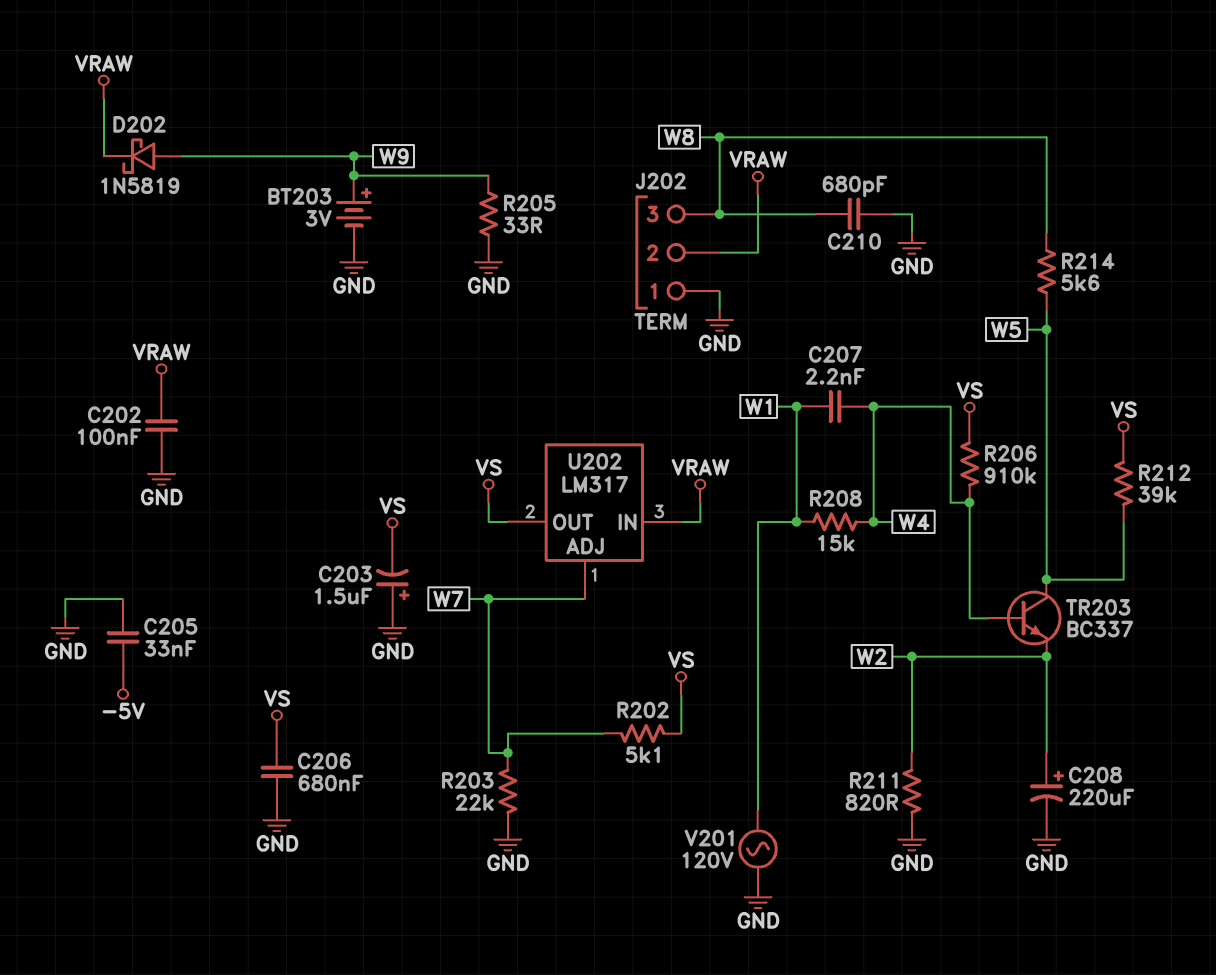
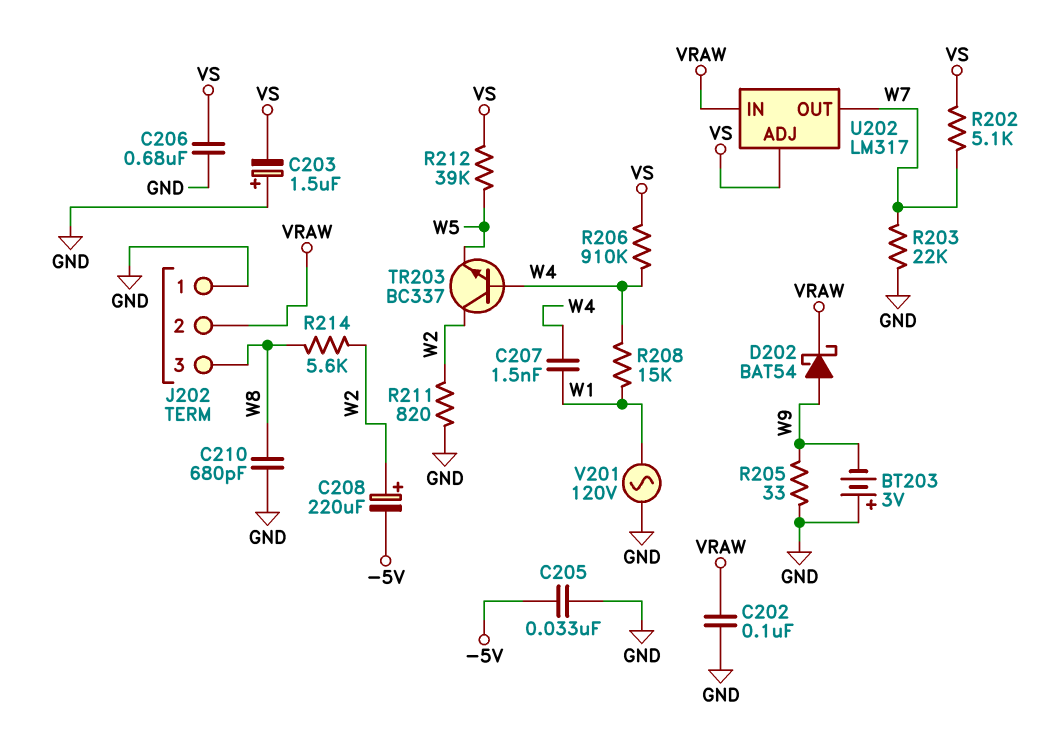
BT203: 3V (plus W9, minus GND) -> 3V (plus GND, minus W9)
C207: 2.2nF (W1, W4) -> 1.5nF (W1, W4)
C208: 220uF (plus W2, minus GND) -> 220uF (plus W2, minus -5V)
D202: schottky 1N5819 (A W9, K VRAW) -> schottky BAT54 (A W9, K VRAW)
R214: 5.6k (W5, W8) -> 5.6k (W2, W8)
TR203: NPN BC337 (B W4, C W5, E W2) -> NPN BC337 (B W4, C W2, E W5)
U202 pin ADJ: W7 -> VS
U202 pin OUT: VS -> W7

